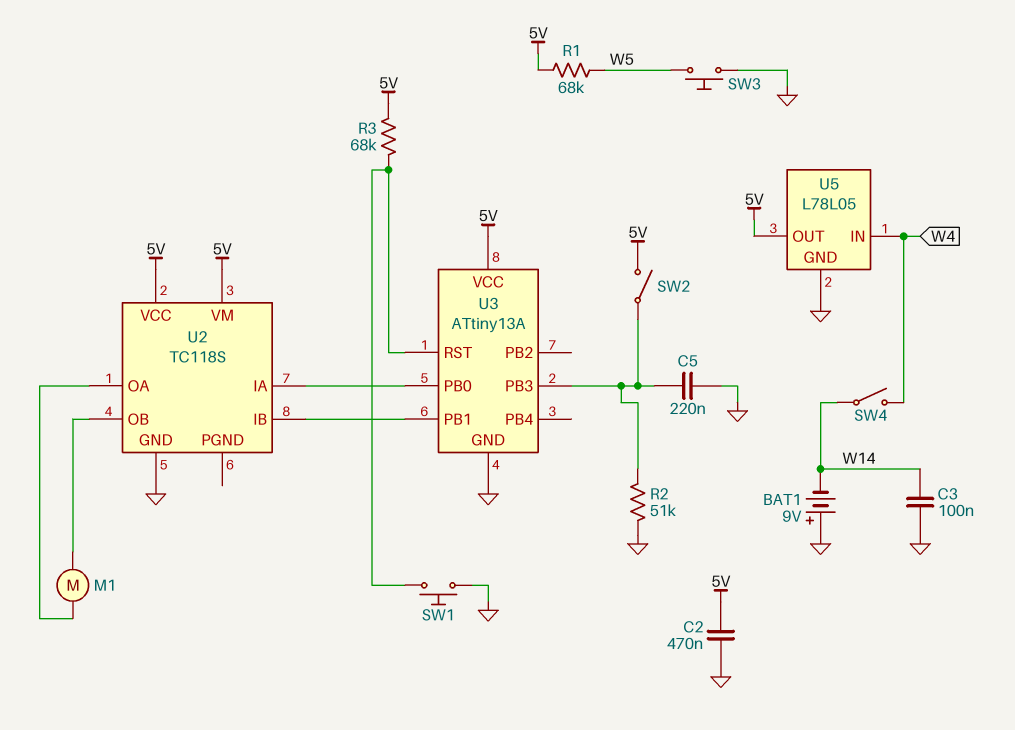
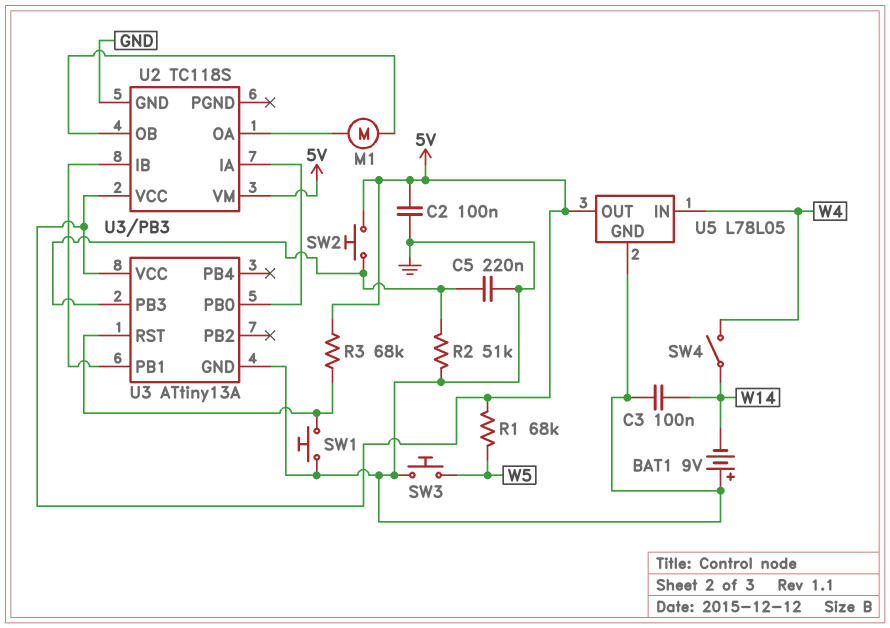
C2: 470nF (5V, GND) -> 100nF (5V, GND)
SW2: switch (5V, U3/PB3) -> button (5V, U3/PB3)

